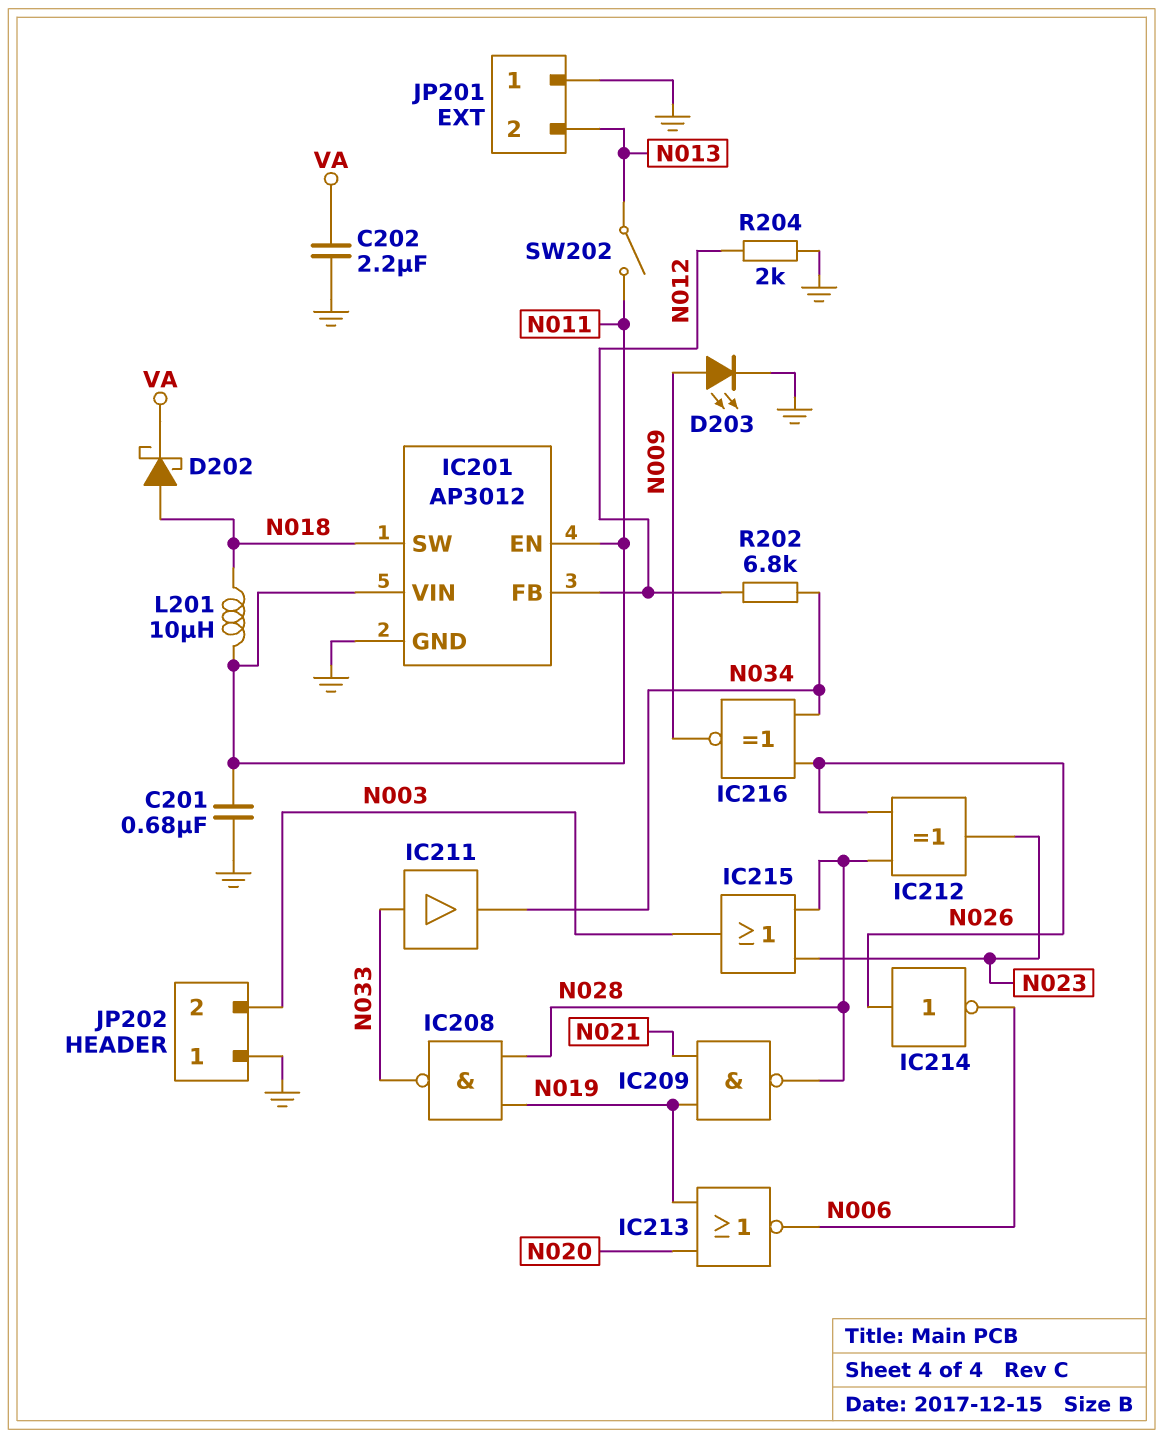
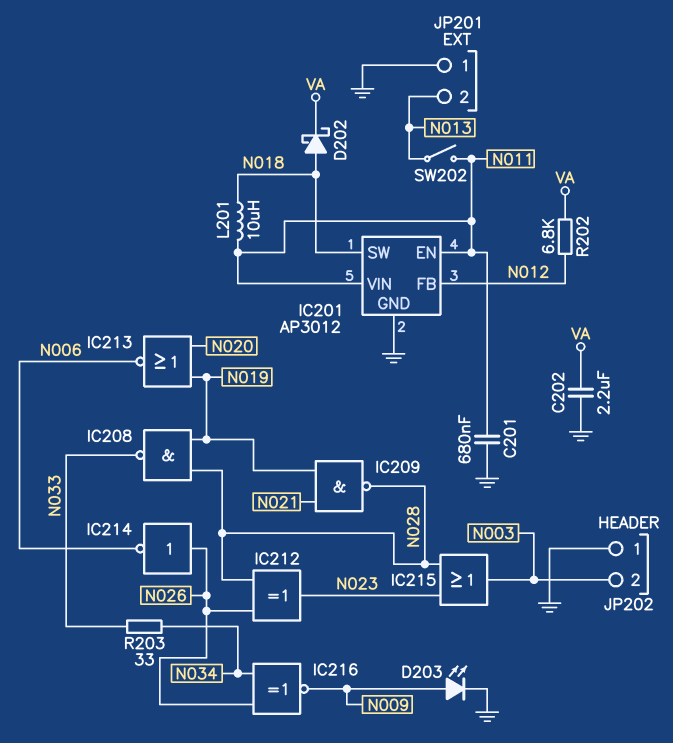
IC211: buffer (in N033, out N034) -> none
R202: 6.8k (N012, N034) -> 6.8k (N012, VA)
R203: none -> 33 (N033, N034)
R204: 2k (GND, N012) -> none

